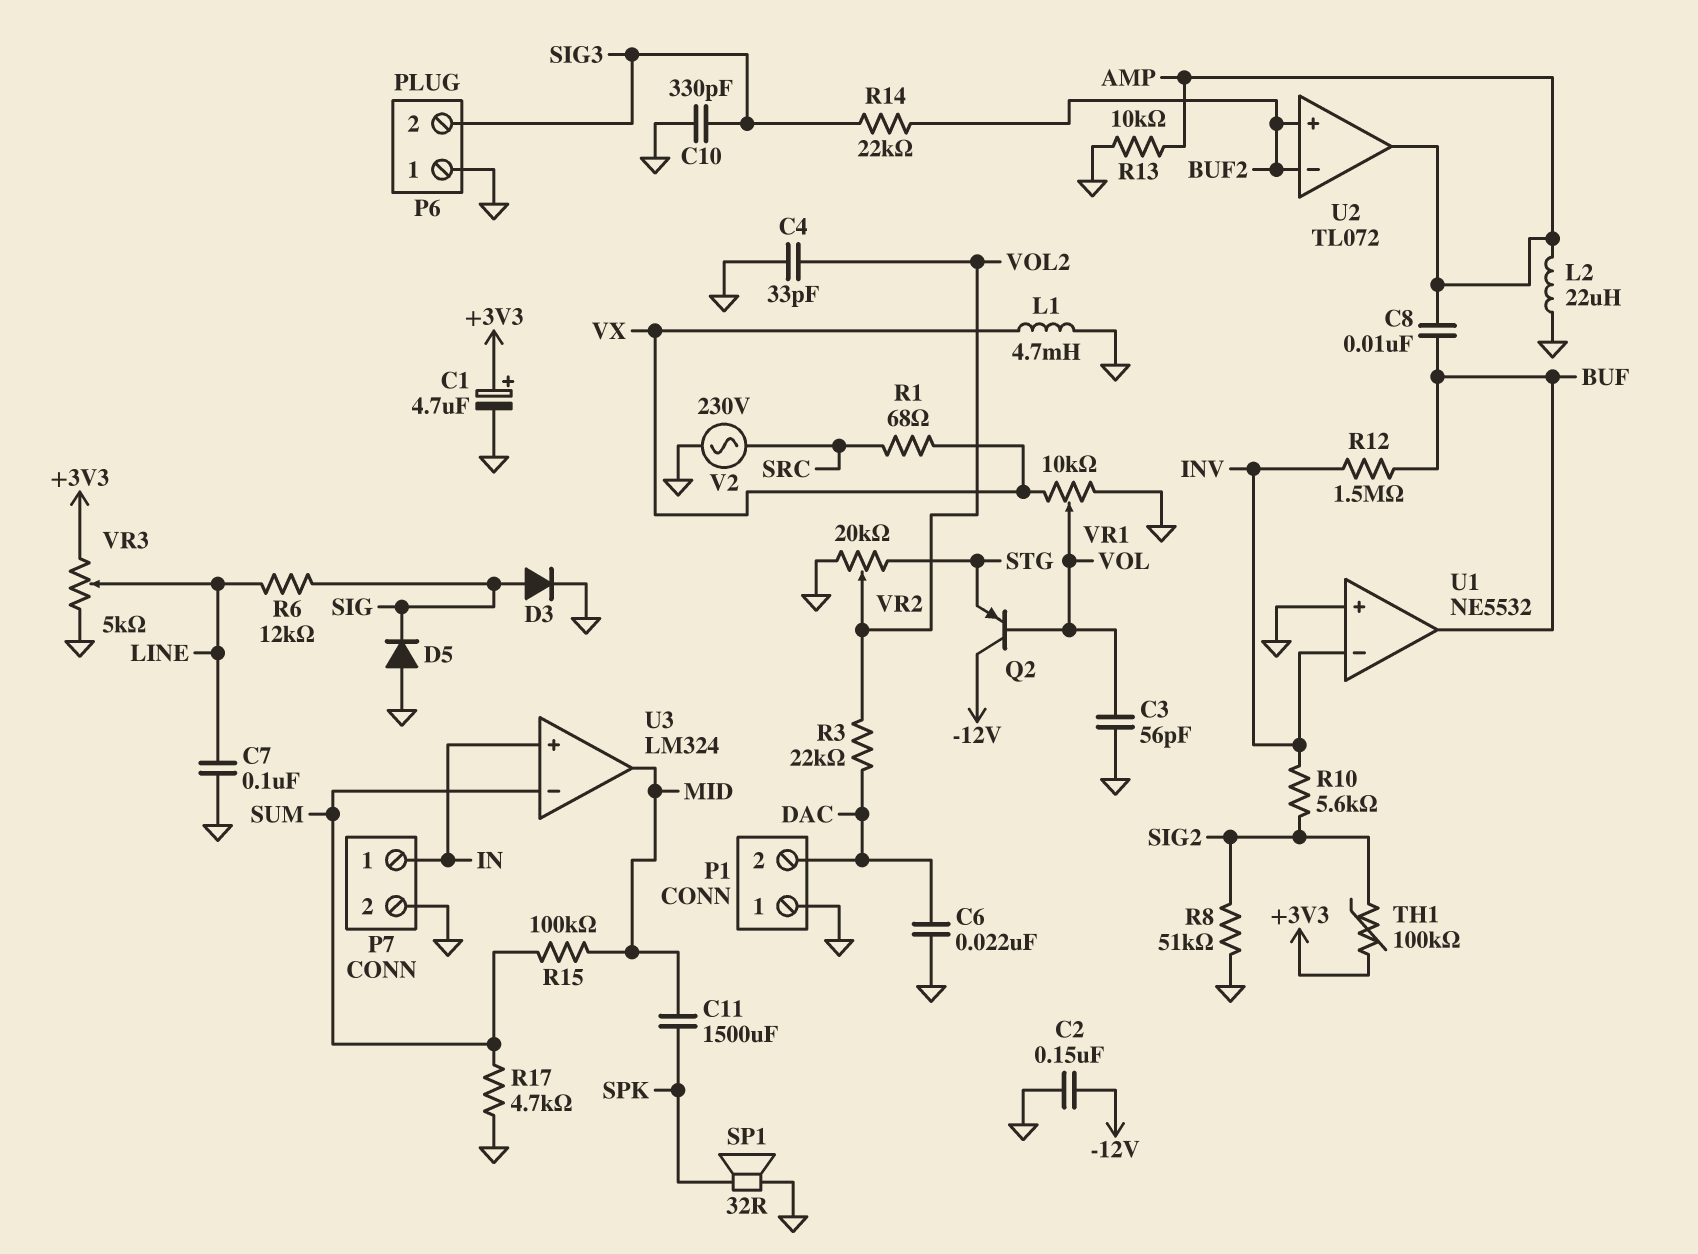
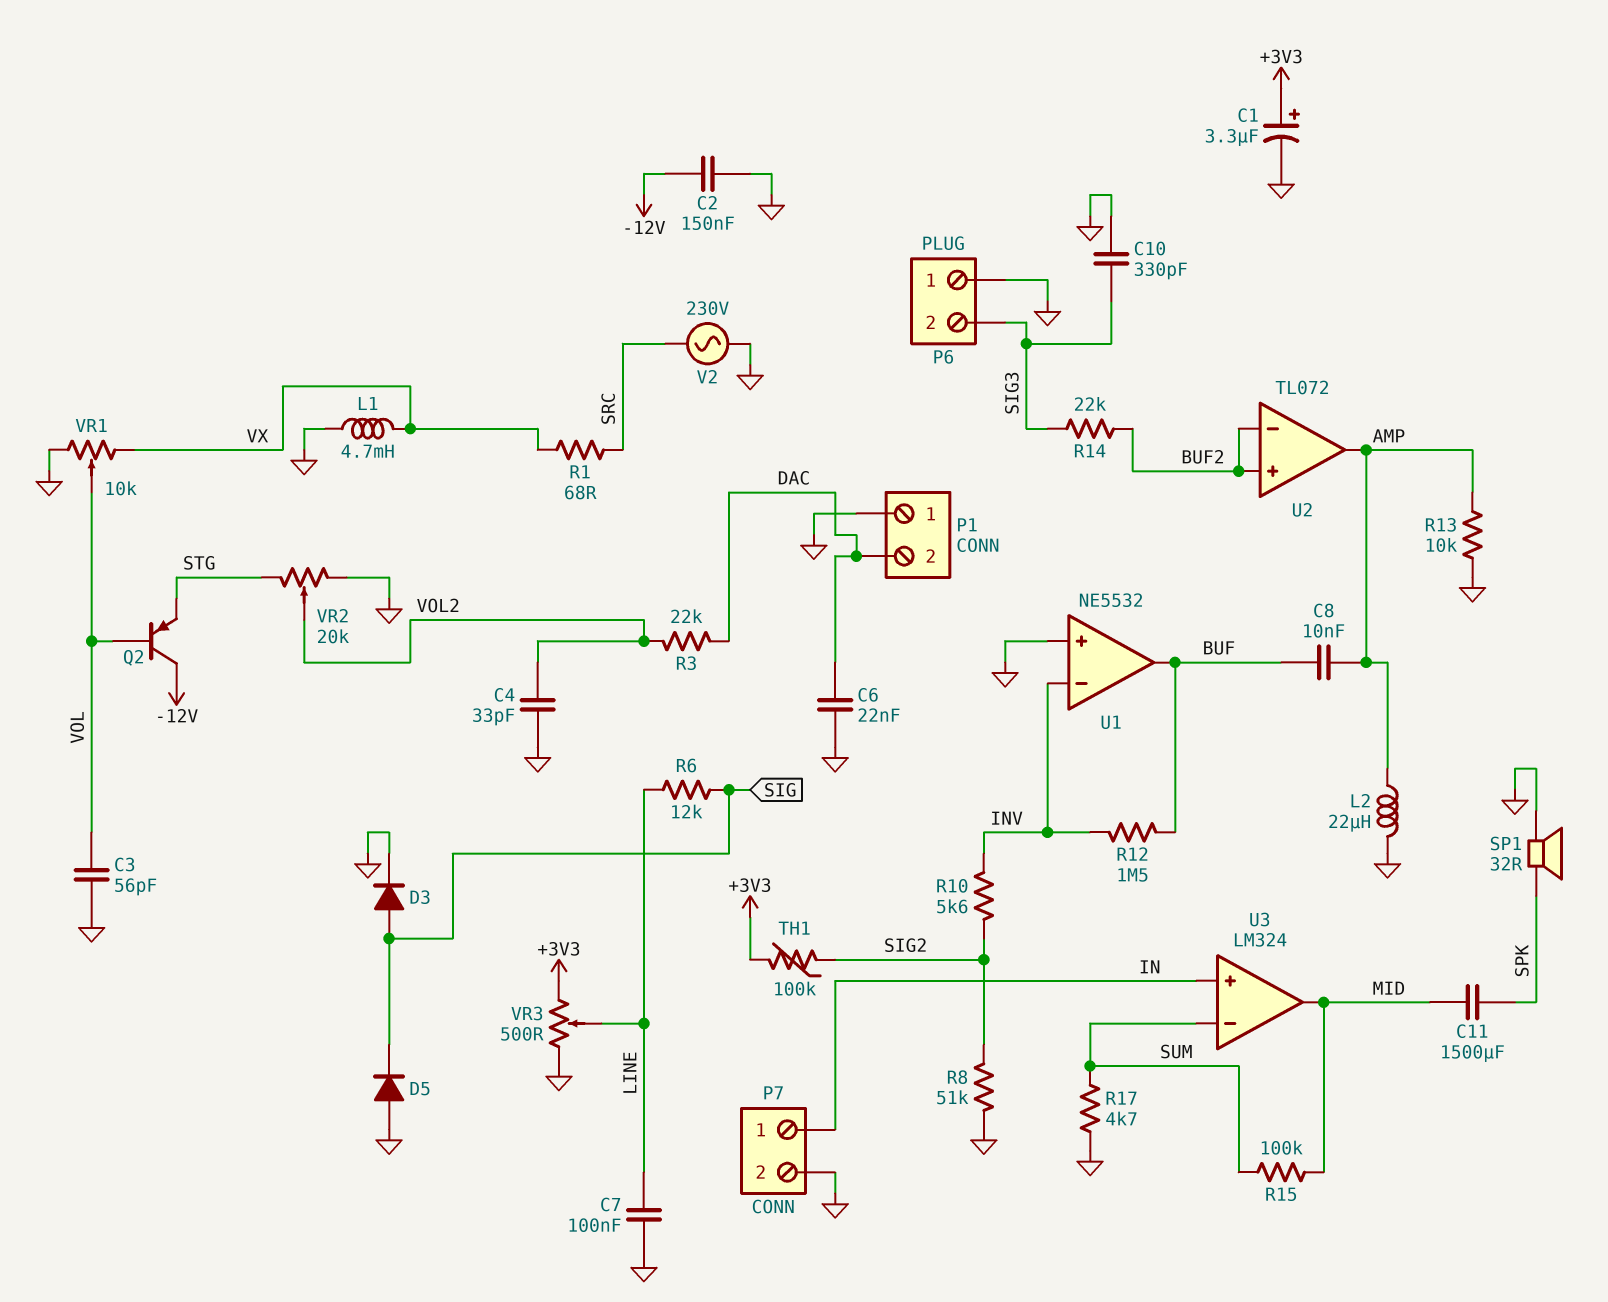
C1: 4.7uF (plus +3V3, minus GND) -> 3.3uF (plus +3V3, minus GND)
VR3: 5k (+3V3, GND, wiper LINE) -> 500 (+3V3, GND, wiper LINE)

